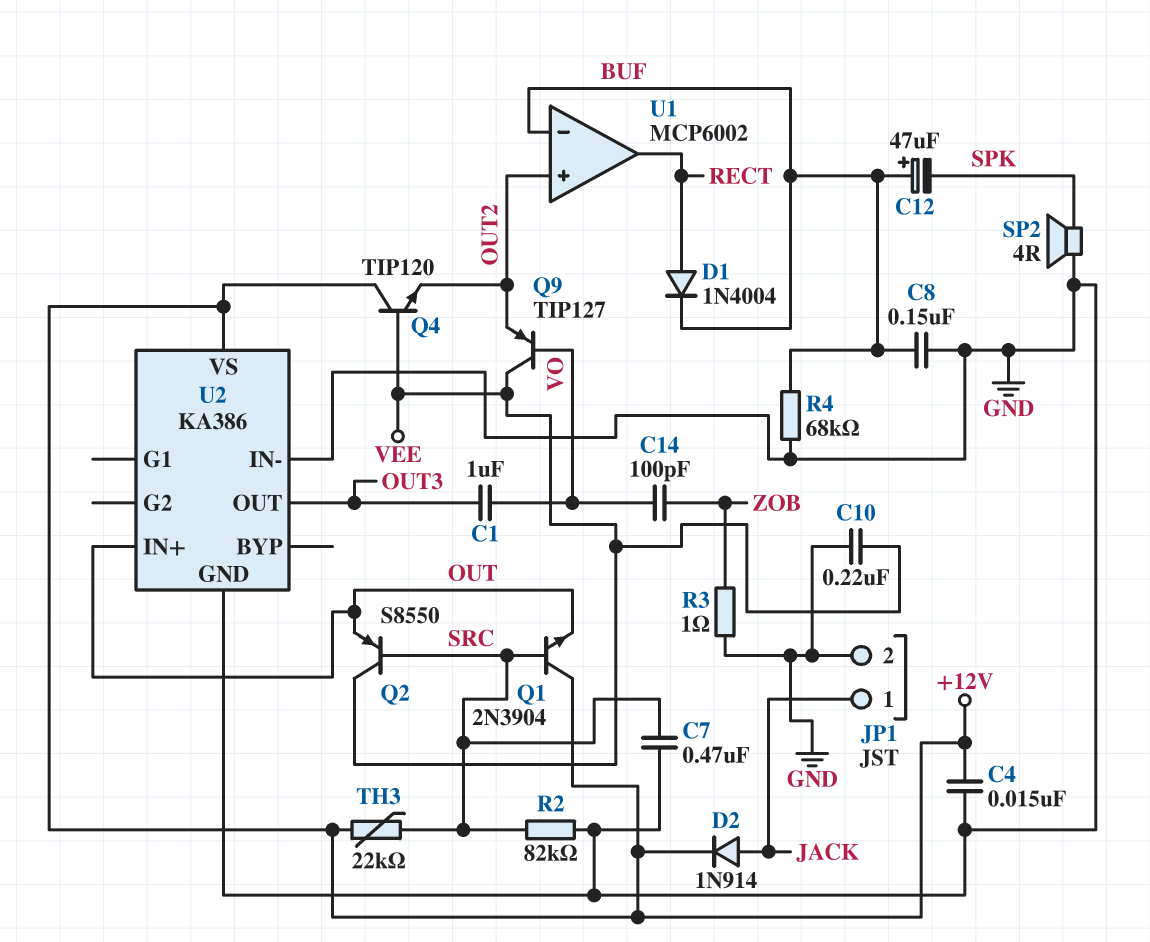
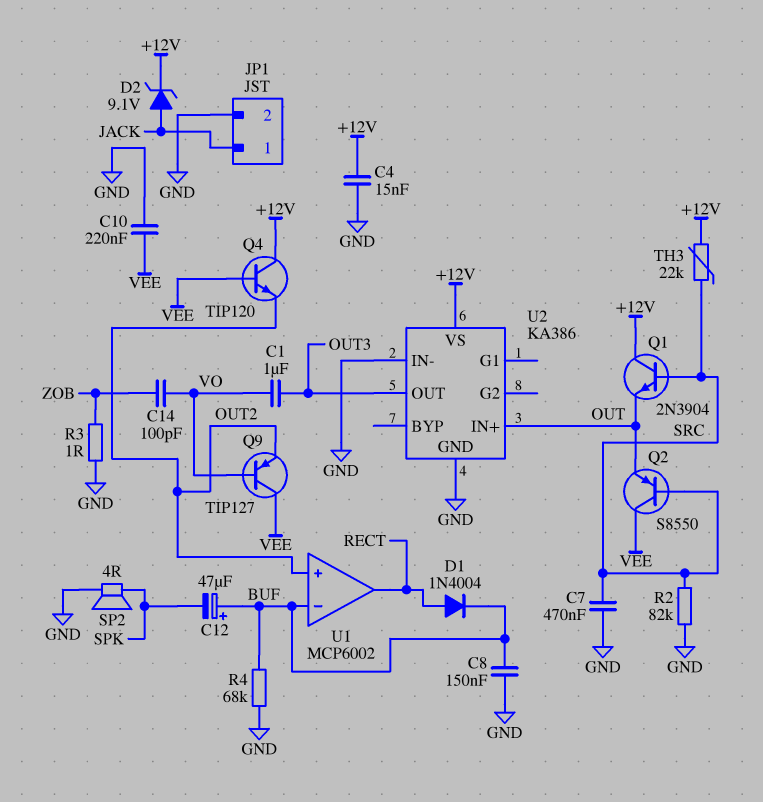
D2: diode 1N914 (A JACK, K +12V) -> zener 9.1V (A JACK, K +12V)

